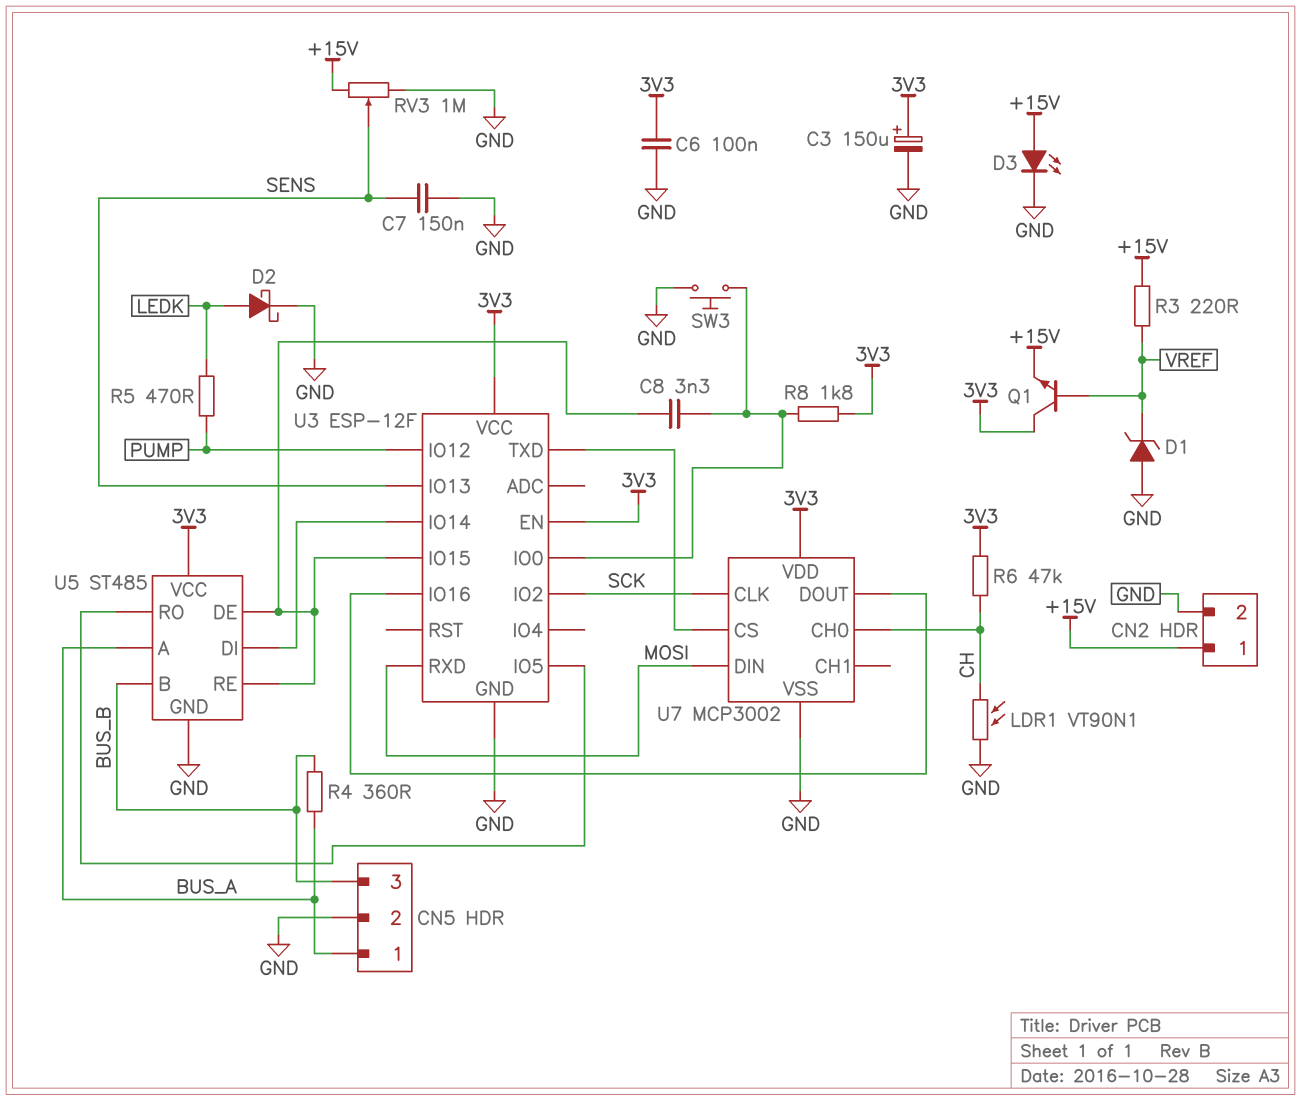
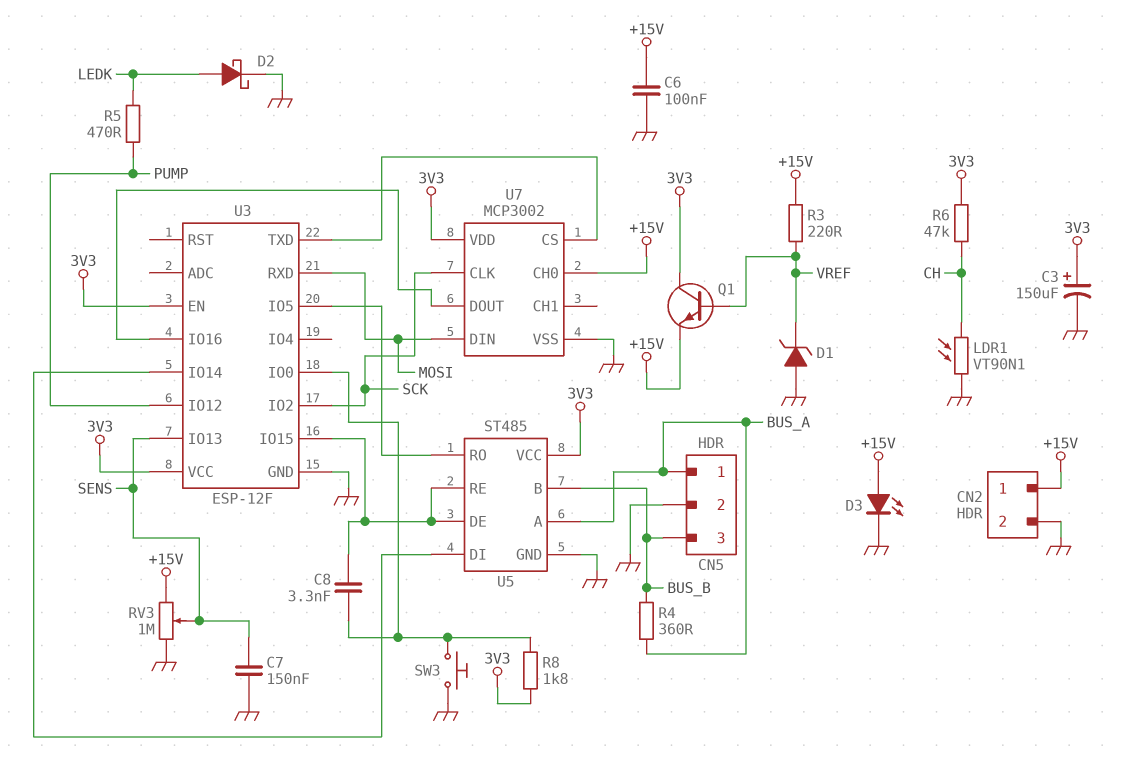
C6: 100nF (3V3, GND) -> 100nF (+15V, GND)
U7 pin CH0: CH -> +15V

